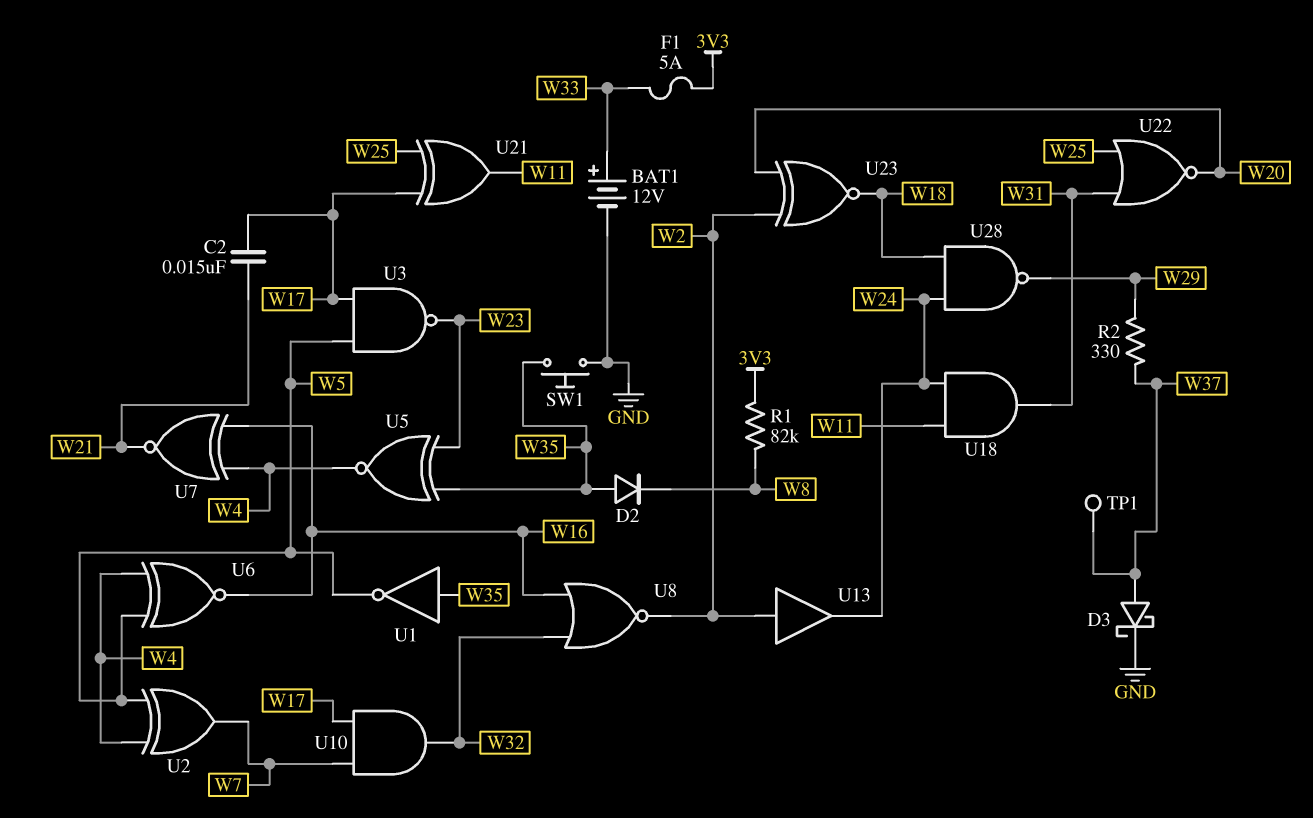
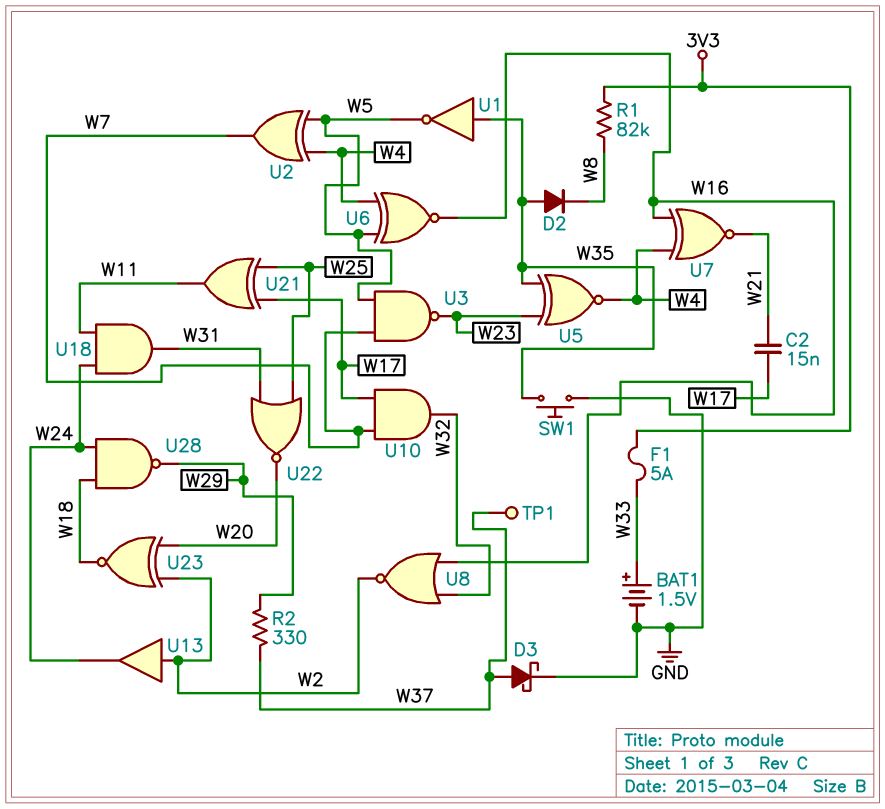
BAT1: 12V (plus W33, minus GND) -> 1.5V (plus W33, minus GND)
U3: NAND (in W5, in W17, out W23) -> NAND (in W5, in W7, out W23)

